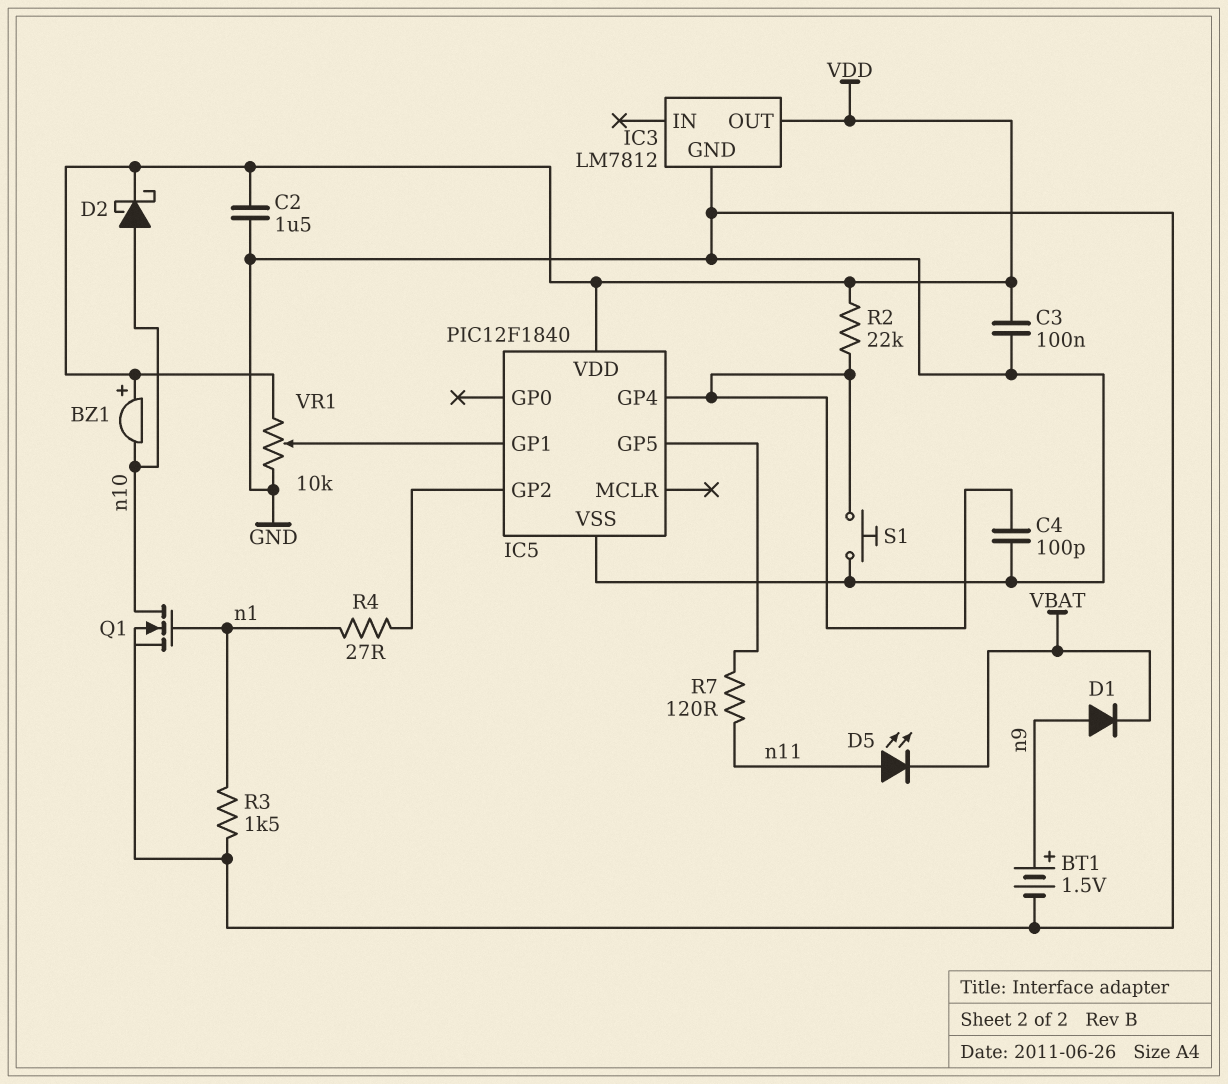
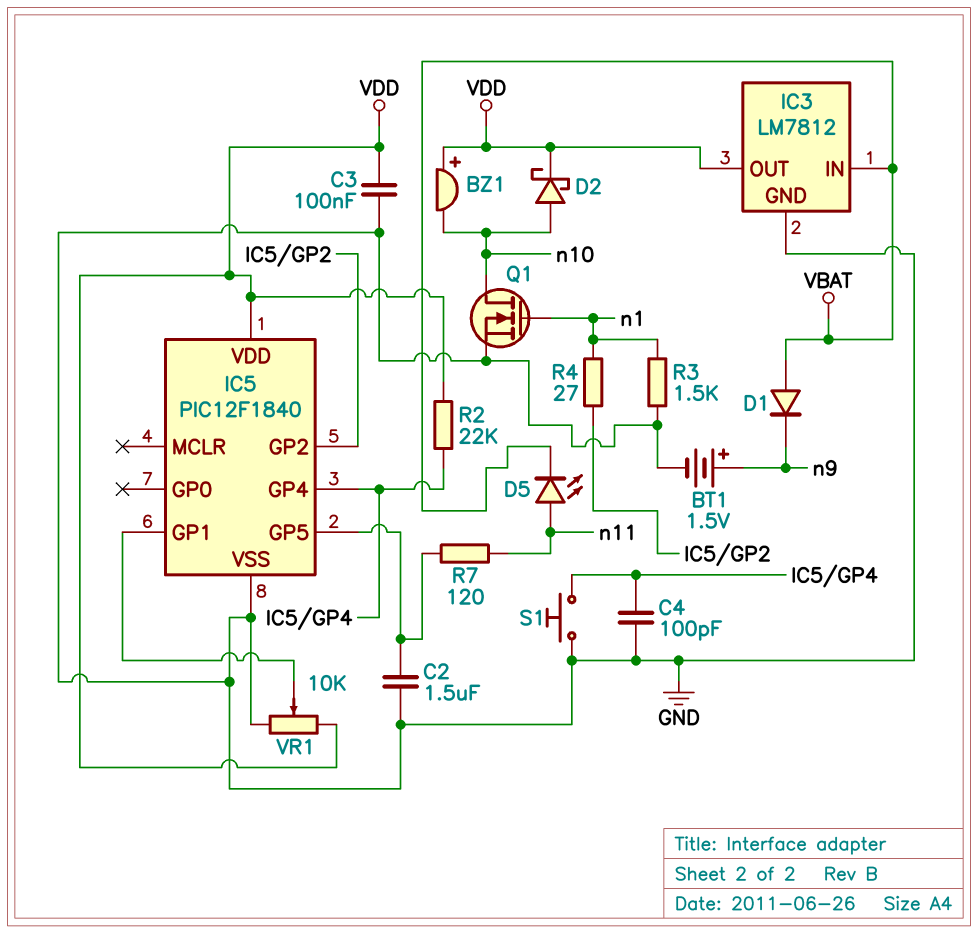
C2: 1.5uF (GND, VDD) -> 1.5uF (GND, IC5/GP5)
D1: diode (A n9, K VBAT) -> diode (A VBAT, K n9)
IC3 pin IN: none -> VBAT

